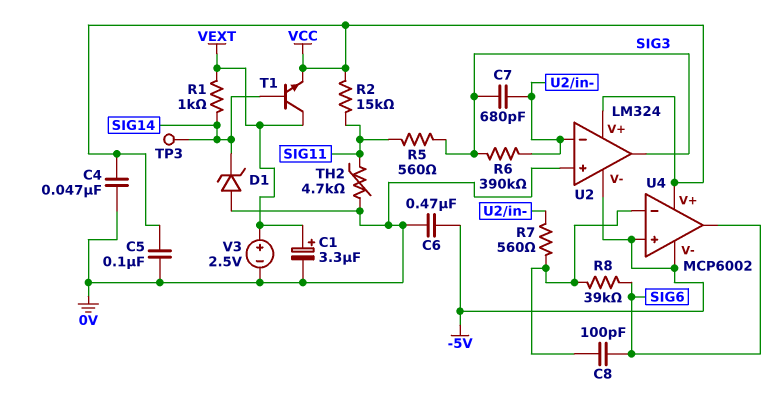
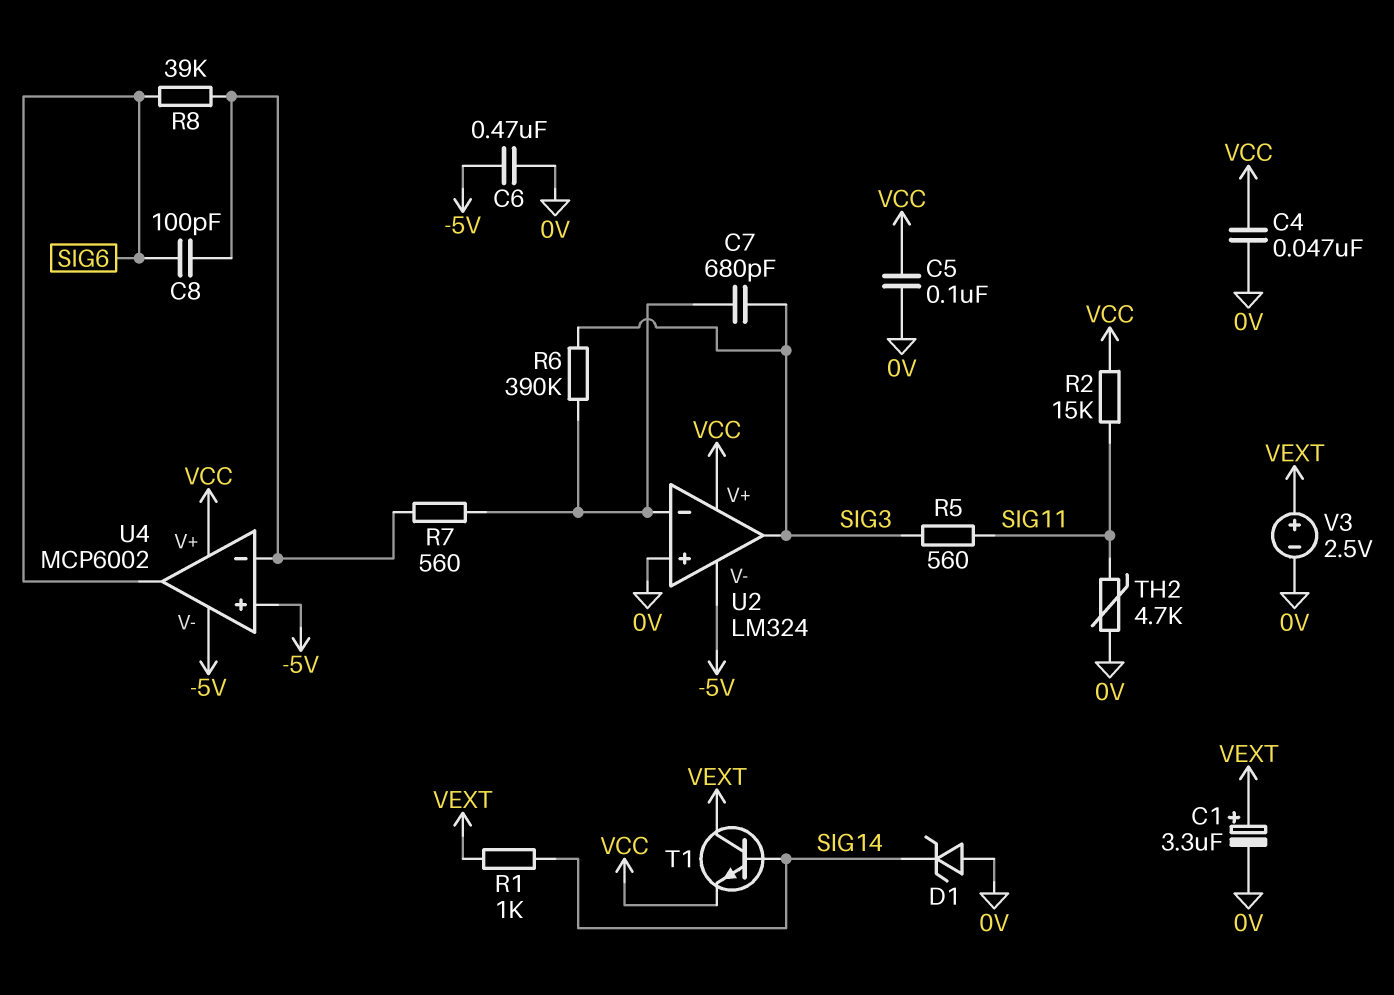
TP3: test point (SIG14) -> none

